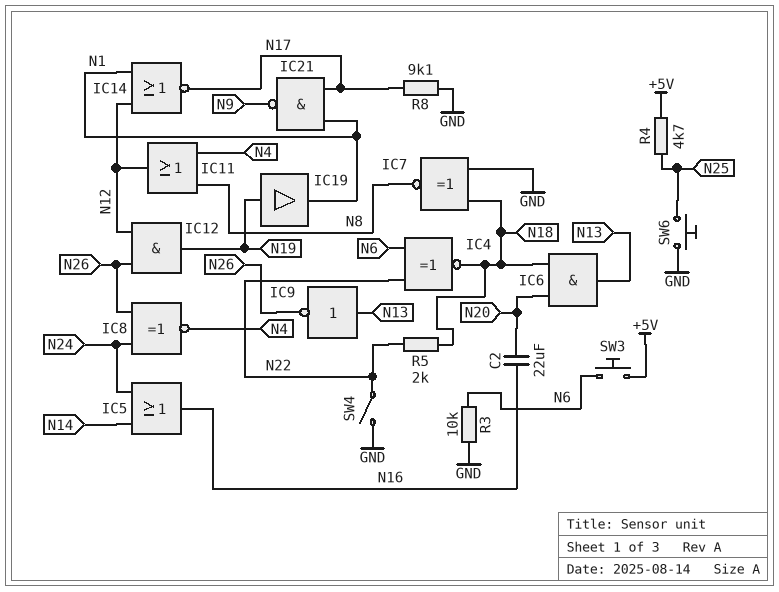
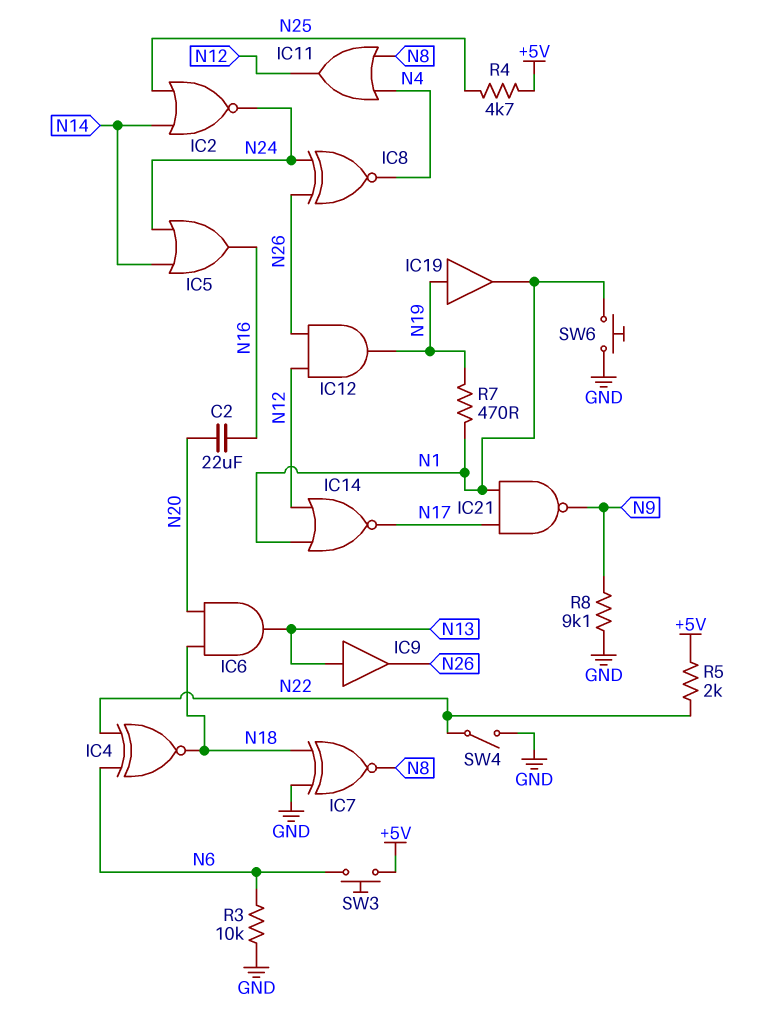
IC2: none -> NOR (in N14, in N25, out N24)
IC9: NOT (in N13, out N26) -> buffer (in N13, out N26)
R5: 2k (N18, N22) -> 2k (+5V, N22)
R7: none -> 470 (N1, N19)
R8: 9.1k (GND, N17) -> 9.1k (GND, N9)
SW6: button (GND, N25) -> button (GND, N1)

